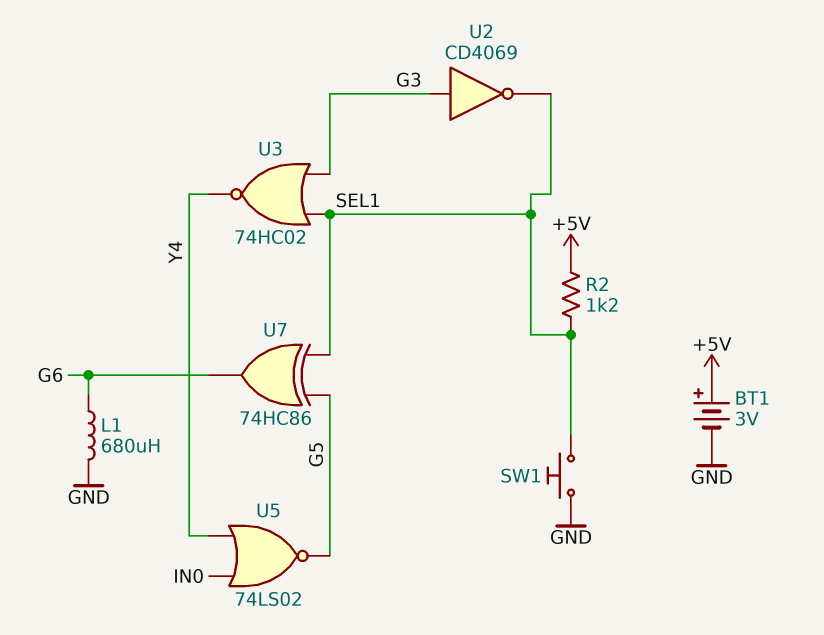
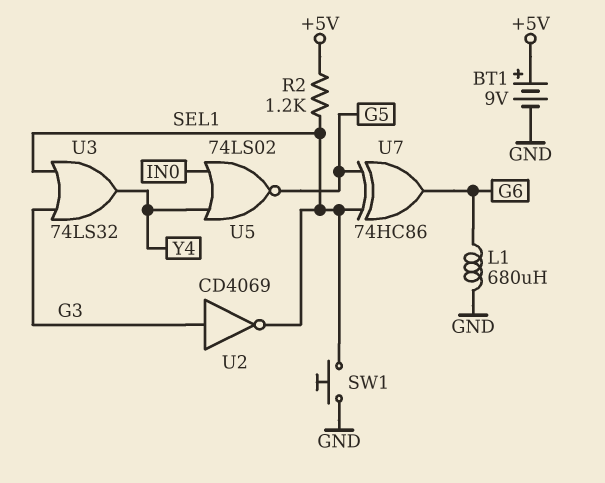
BT1: 3V (plus +5V, minus GND) -> 9V (plus +5V, minus GND)
U3: NOR 74HC02 (in G3, in SEL1, out Y4) -> OR 74LS32 (in G3, in SEL1, out Y4)

